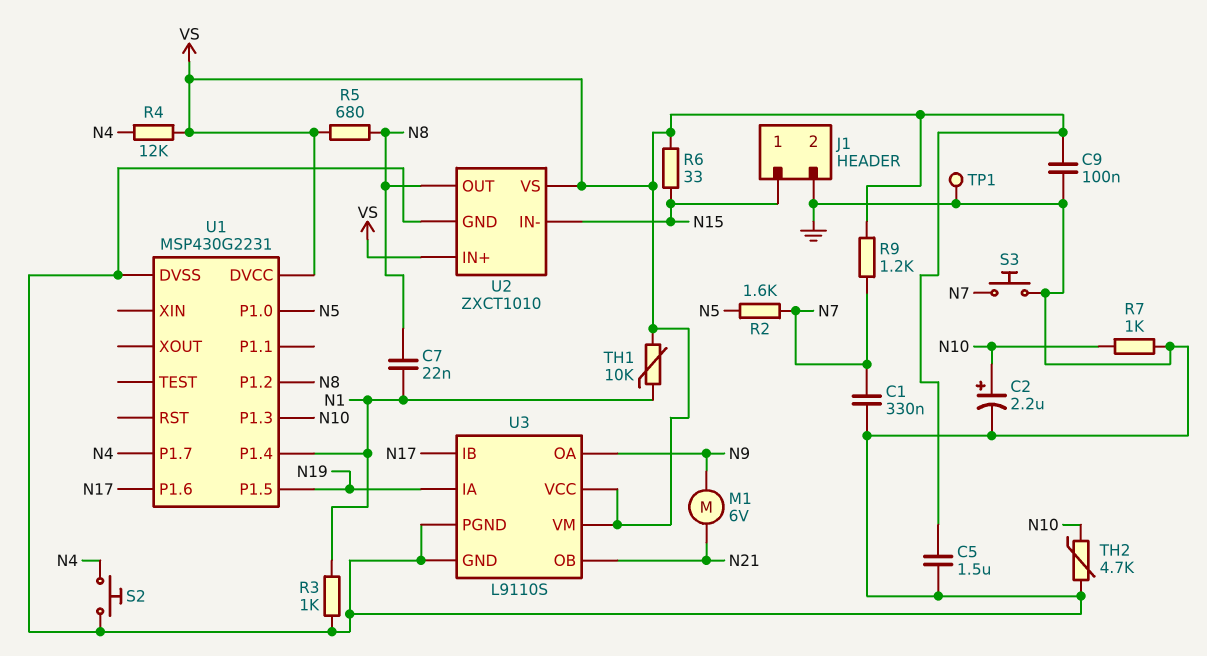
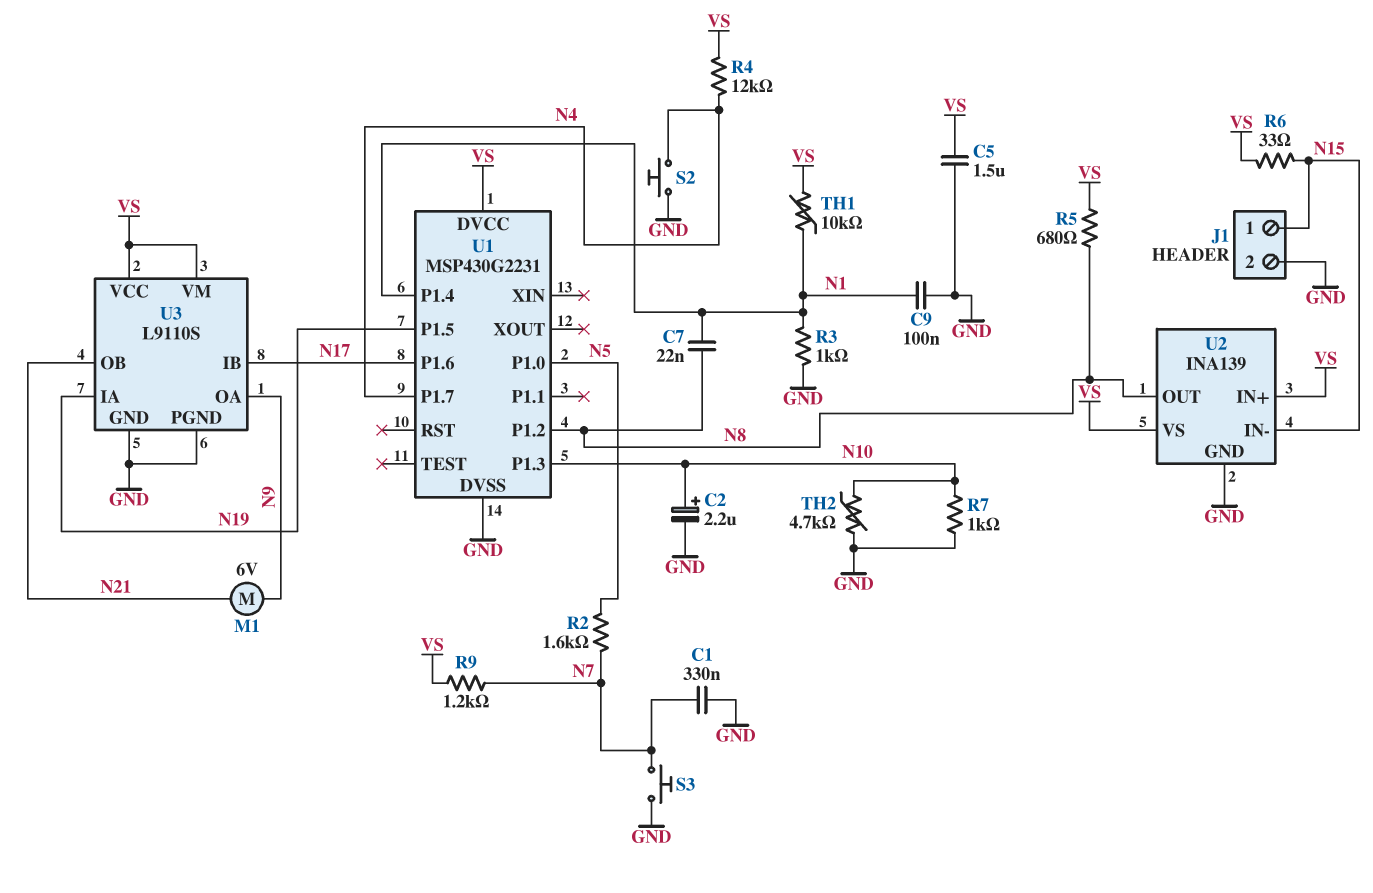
C9: 100nF (GND, VS) -> 100nF (GND, N1)
TP1: test point (GND) -> none
U2: ZXCT1010 -> INA139

